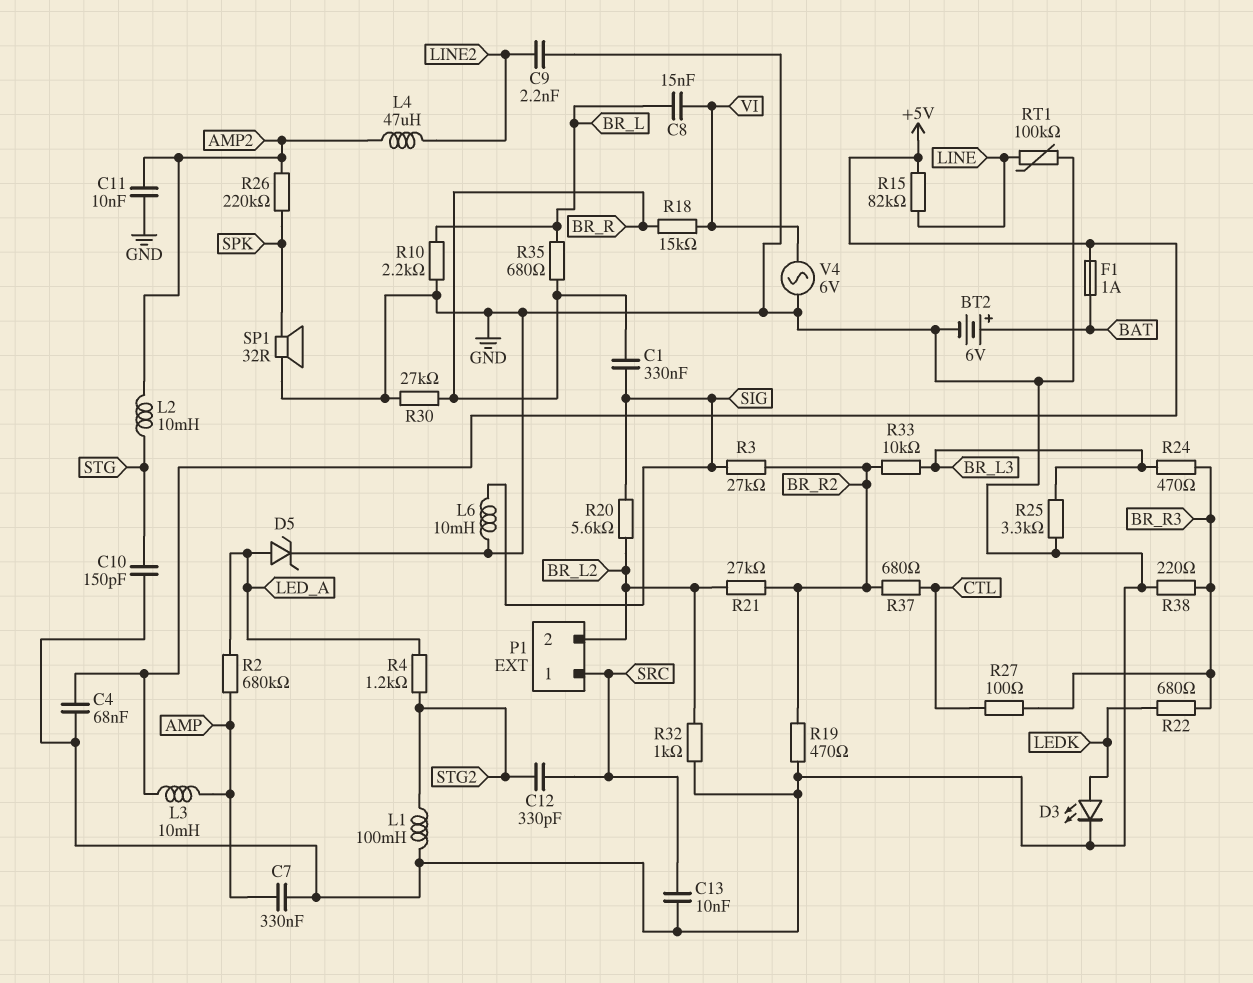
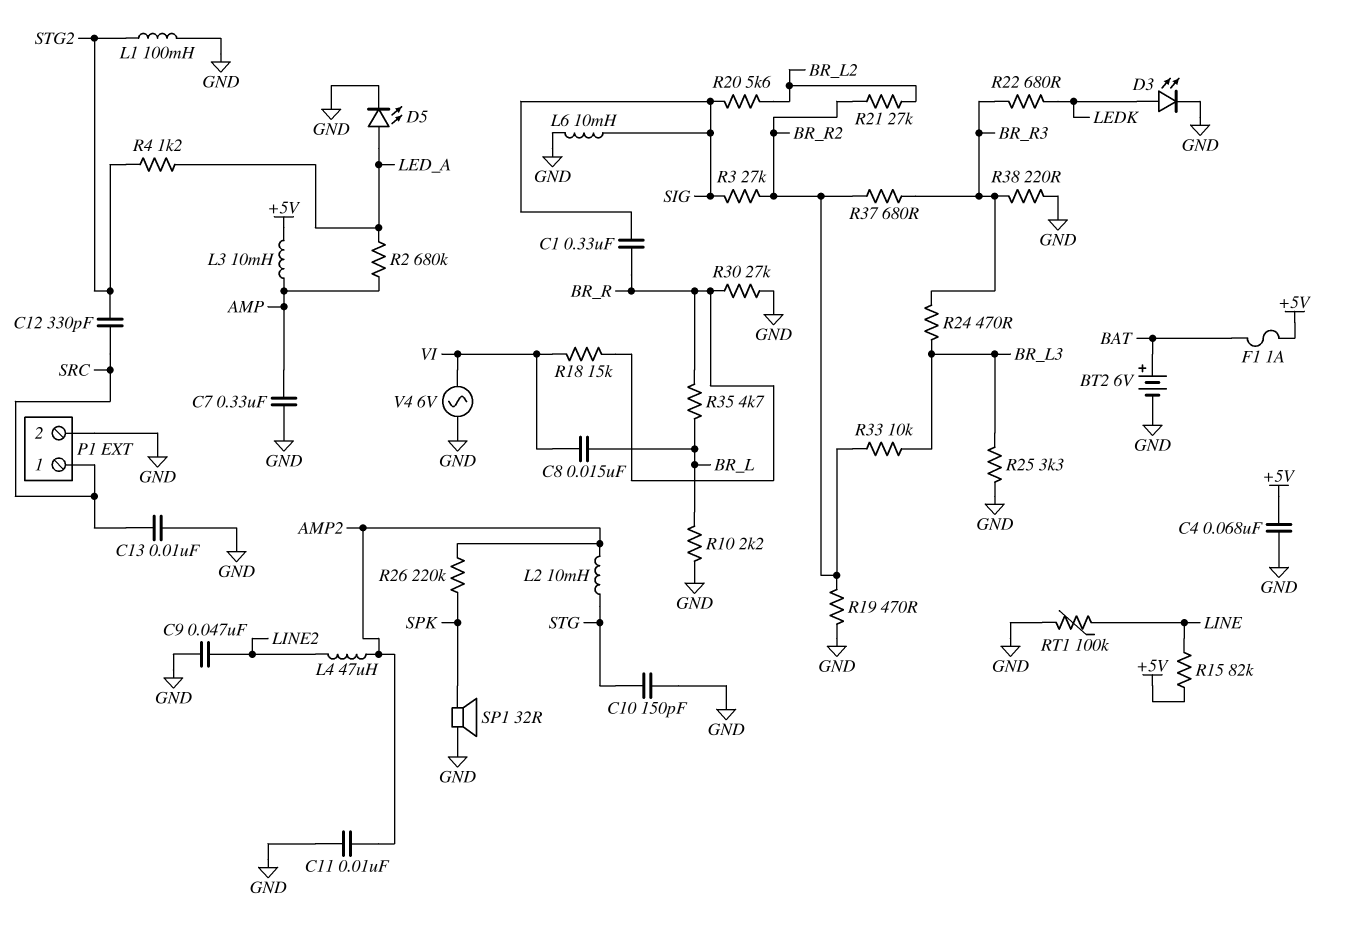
C9: 2.2nF (GND, LINE2) -> 47nF (GND, LINE2)
D5: zener (A LED_A, K GND) -> LED (A LED_A, K GND)
P1 pin 2: BR_L2 -> GND
R27: 100 (BR_R3, CTL) -> none
R32: 1k (BR_L2, GND) -> none
R35: 680 (BR_L, BR_R) -> 4.7k (BR_L, BR_R)
R37: 680 (BR_R2, CTL) -> 680 (BR_R2, BR_R3)

